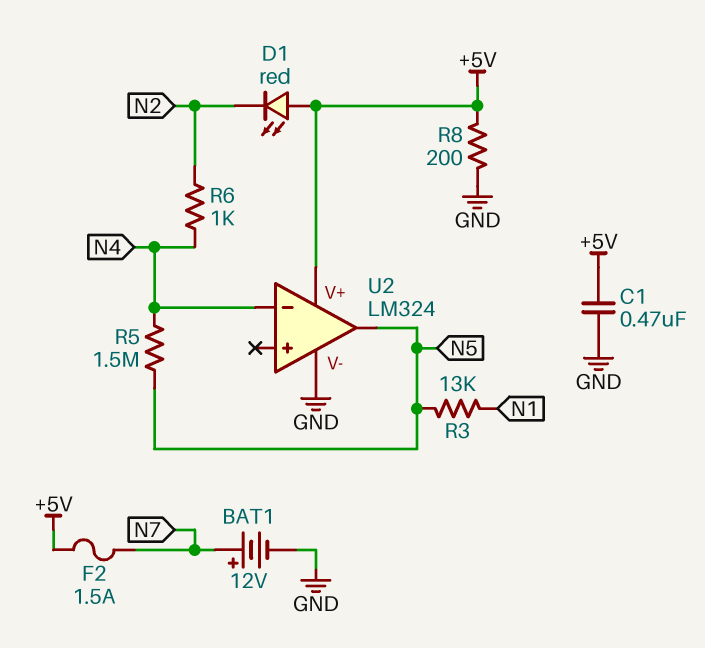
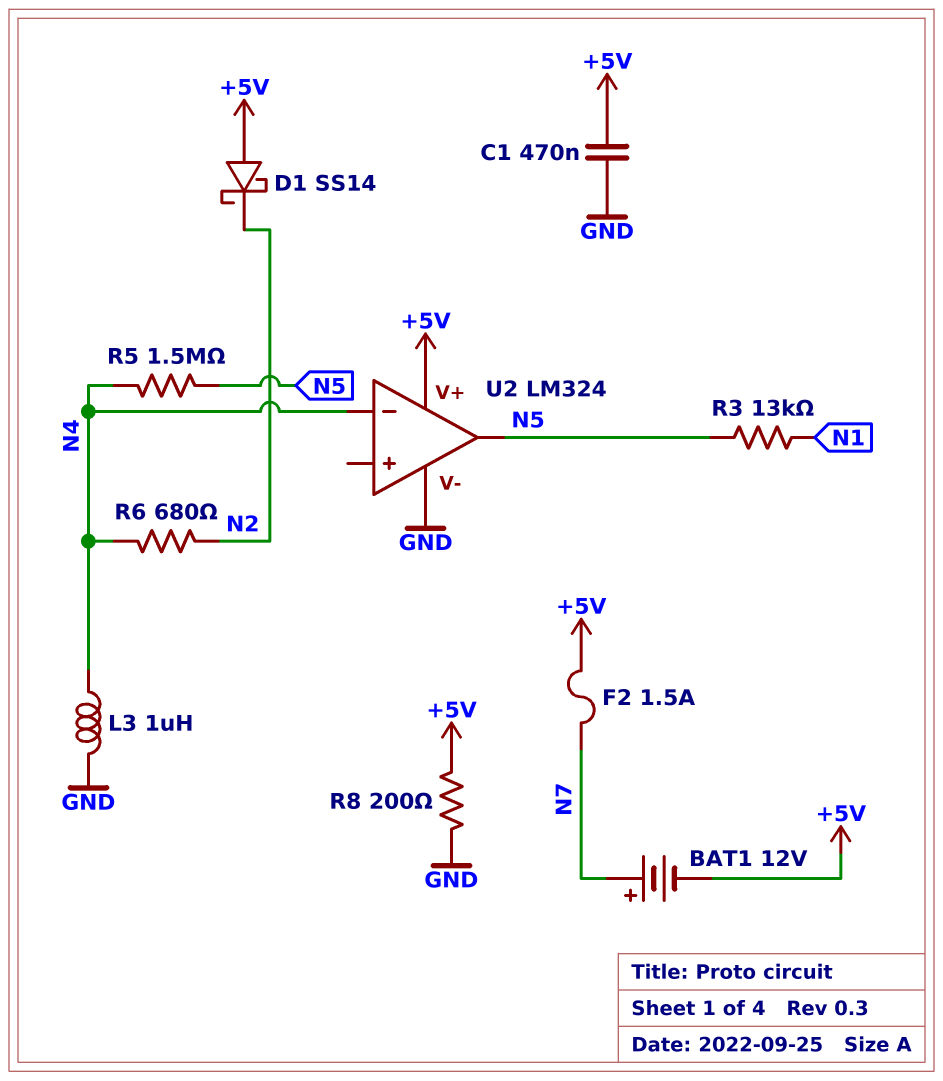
BAT1: 12V (plus N7, minus GND) -> 12V (plus N7, minus +5V)
D1: LED red (A +5V, K N2) -> schottky SS14 (A +5V, K N2)
L3: none -> 1uH (GND, N4)
R6: 1k (N2, N4) -> 680 (N2, N4)

